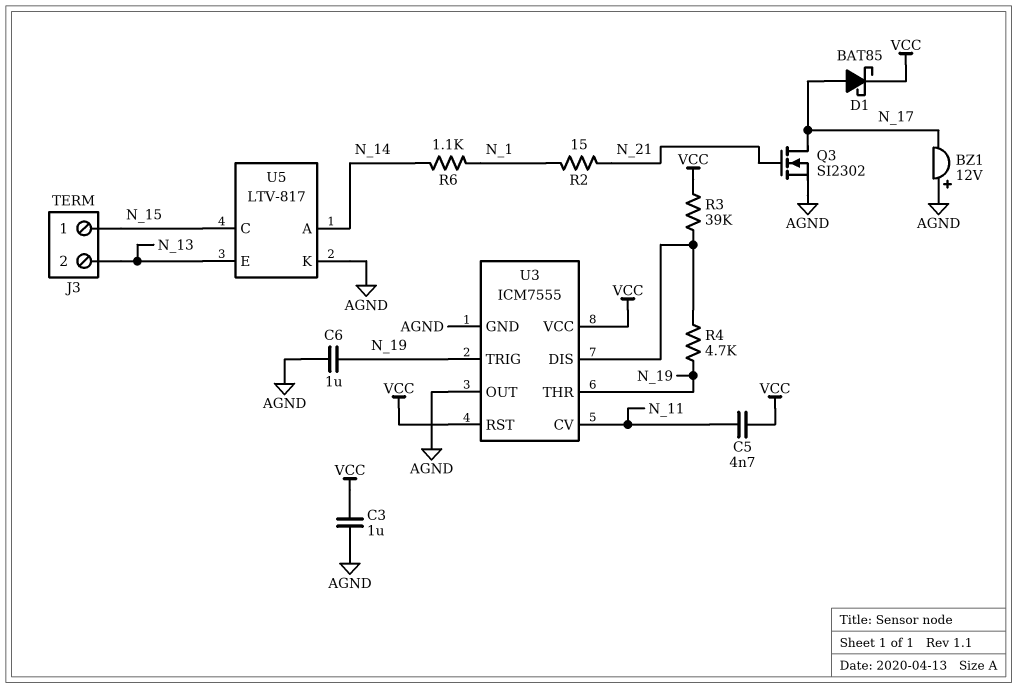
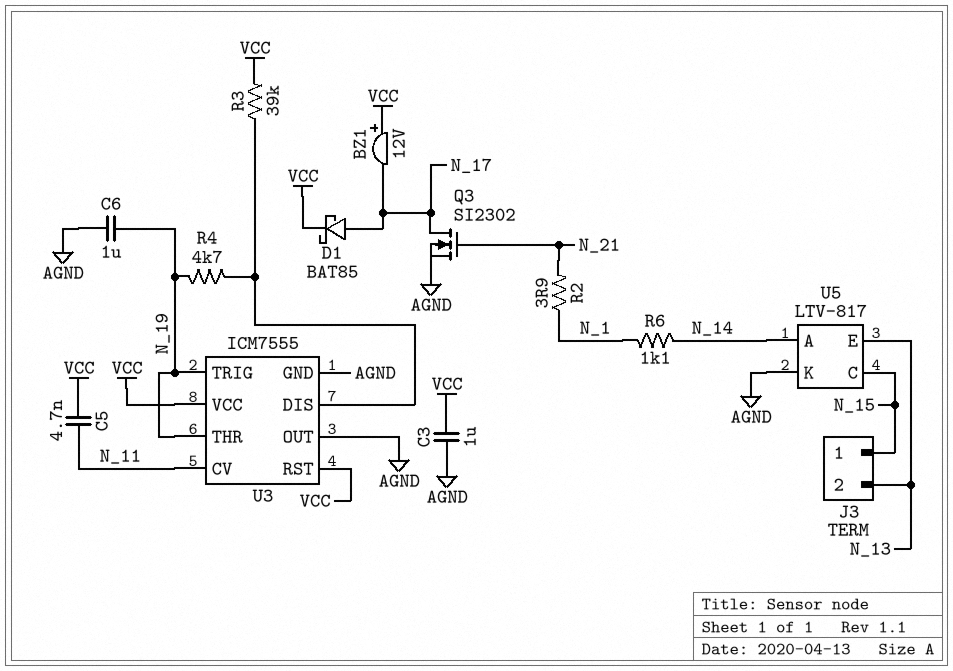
BZ1: buzzer 12V (plus AGND, minus N_17) -> buzzer 12V (plus VCC, minus N_17)
R2: 15 (N_1, N_21) -> 3.9 (N_1, N_21)

